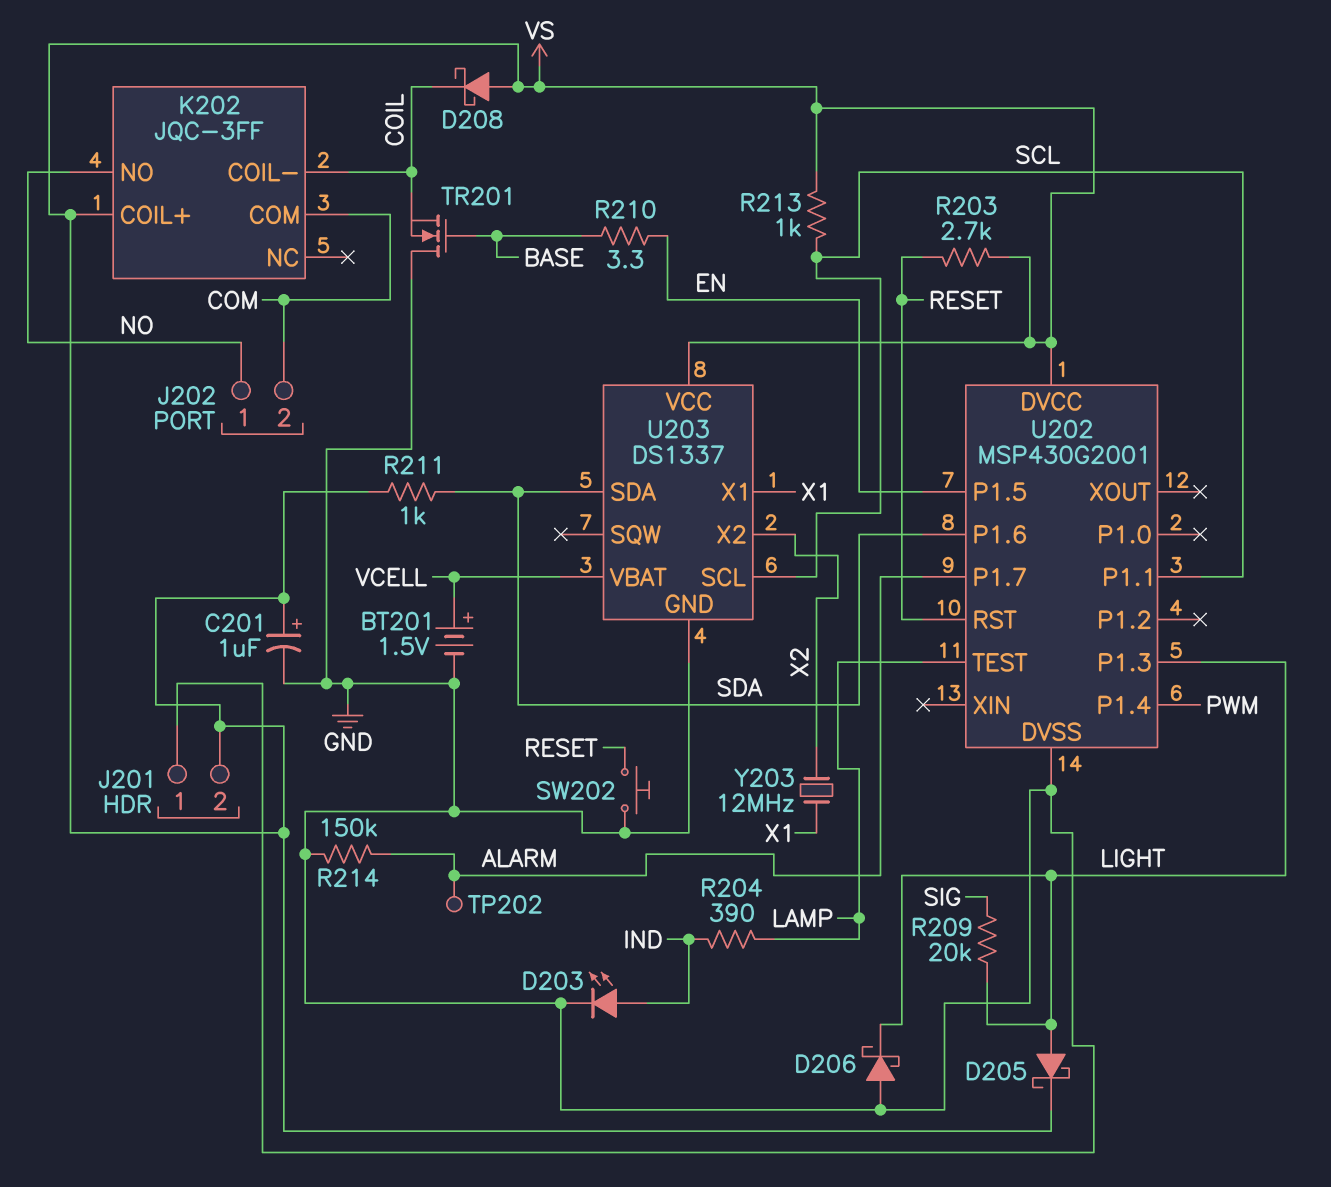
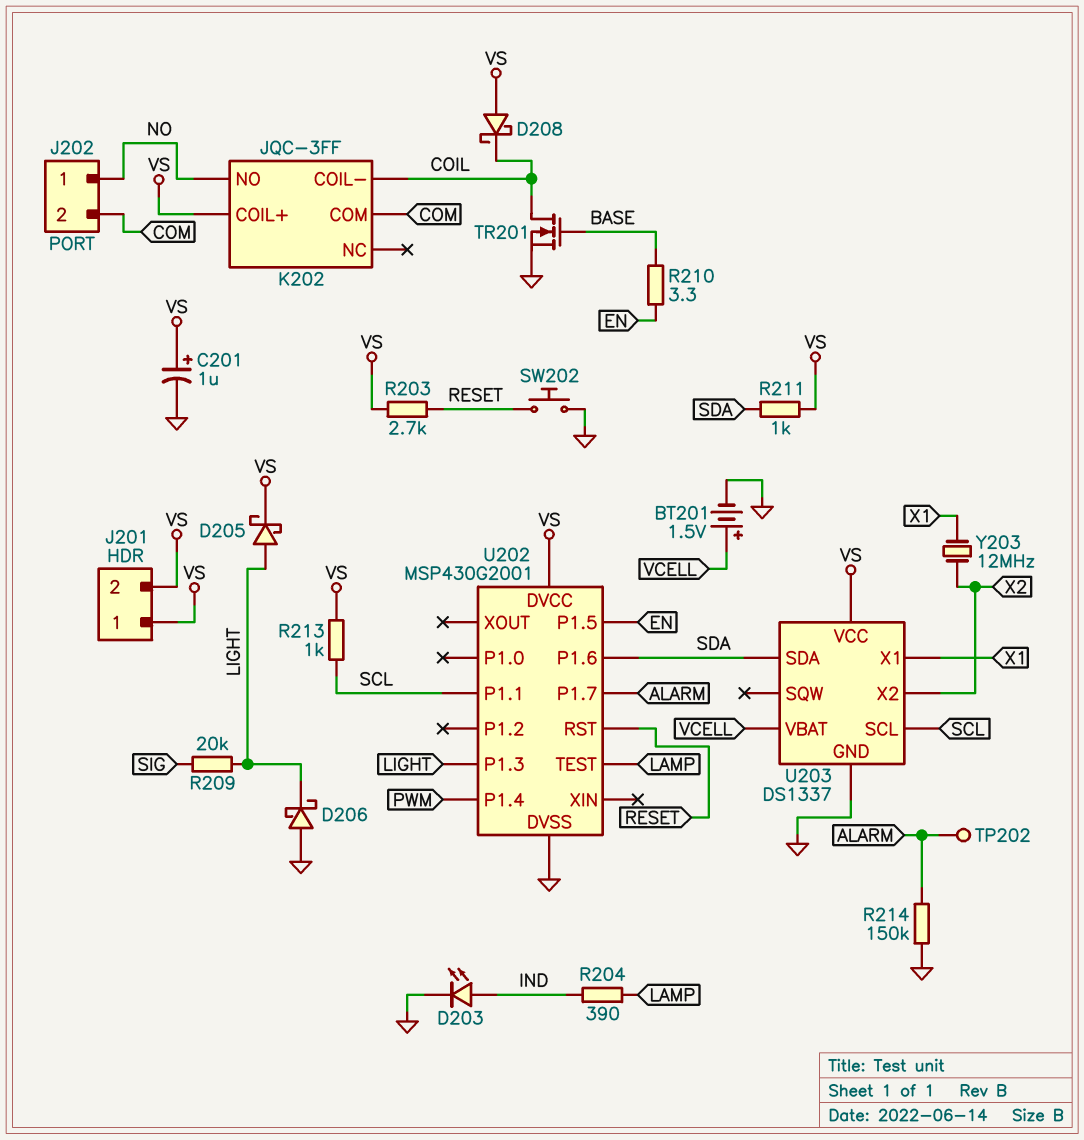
J201 pin 1: GND -> VS
TR201: NMOS (G BASE, D GND, S COIL) -> NMOS (G BASE, D COIL, S GND)

